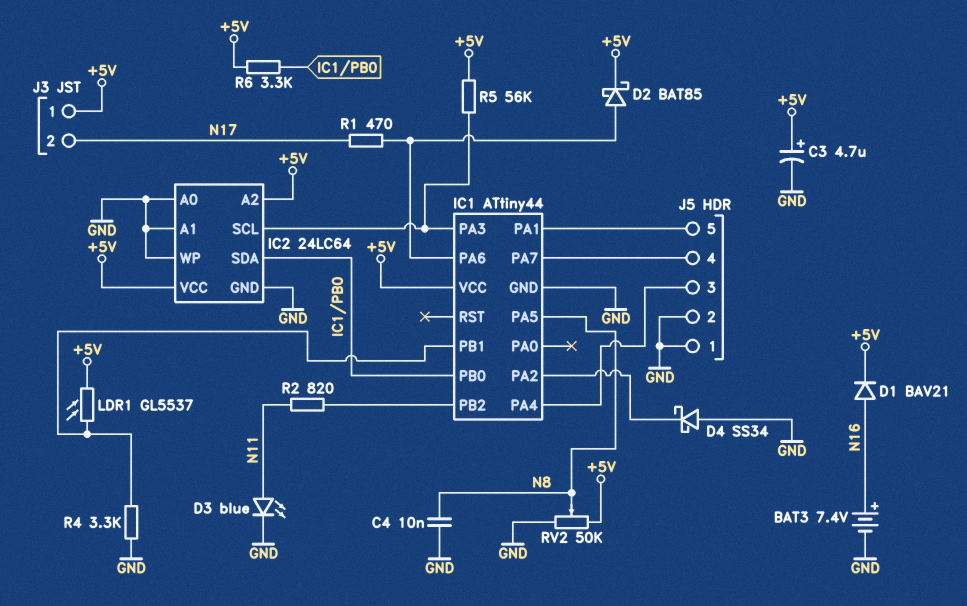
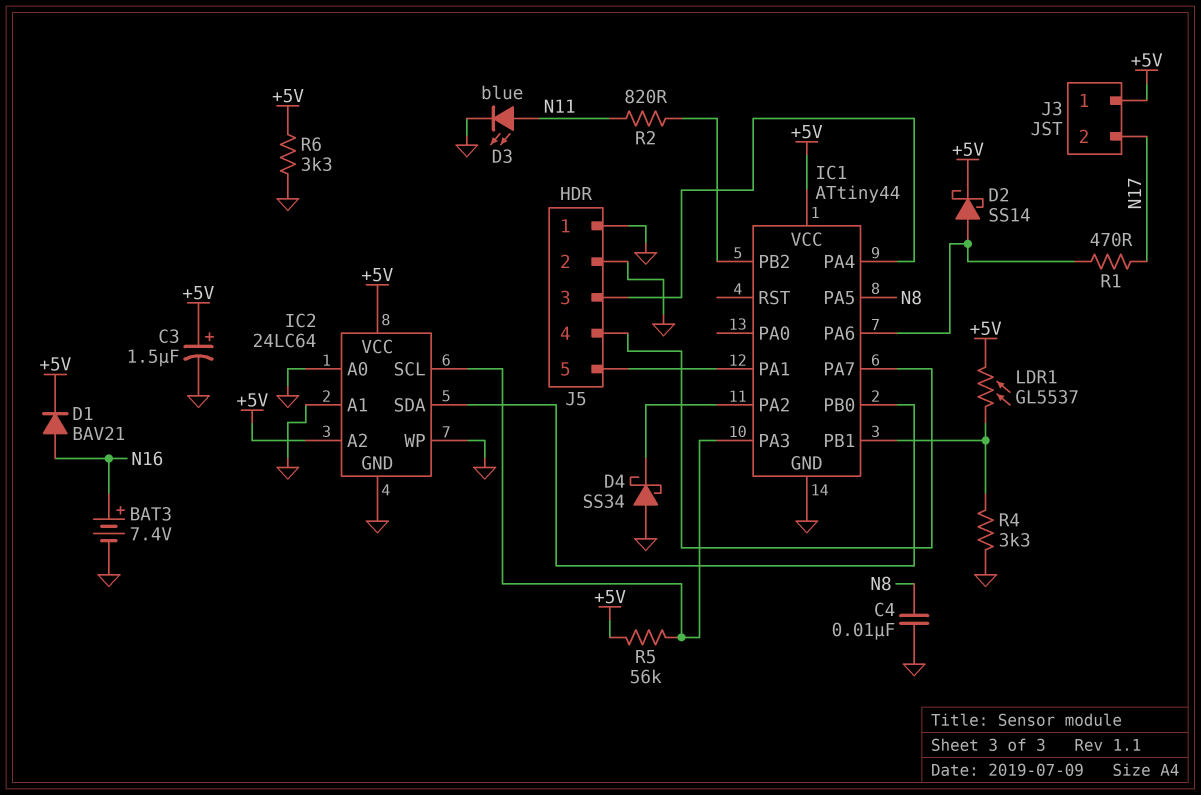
C3: 4.7uF (plus +5V, minus GND) -> 1.5uF (plus +5V, minus GND)
D2: schottky BAT85 (A IC1/PA6, K +5V) -> schottky SS14 (A IC1/PA6, K +5V)
R6: 3.3k (+5V, IC1/PB0) -> 3.3k (+5V, GND)
RV2: 50k (+5V, GND, wiper N8) -> none

